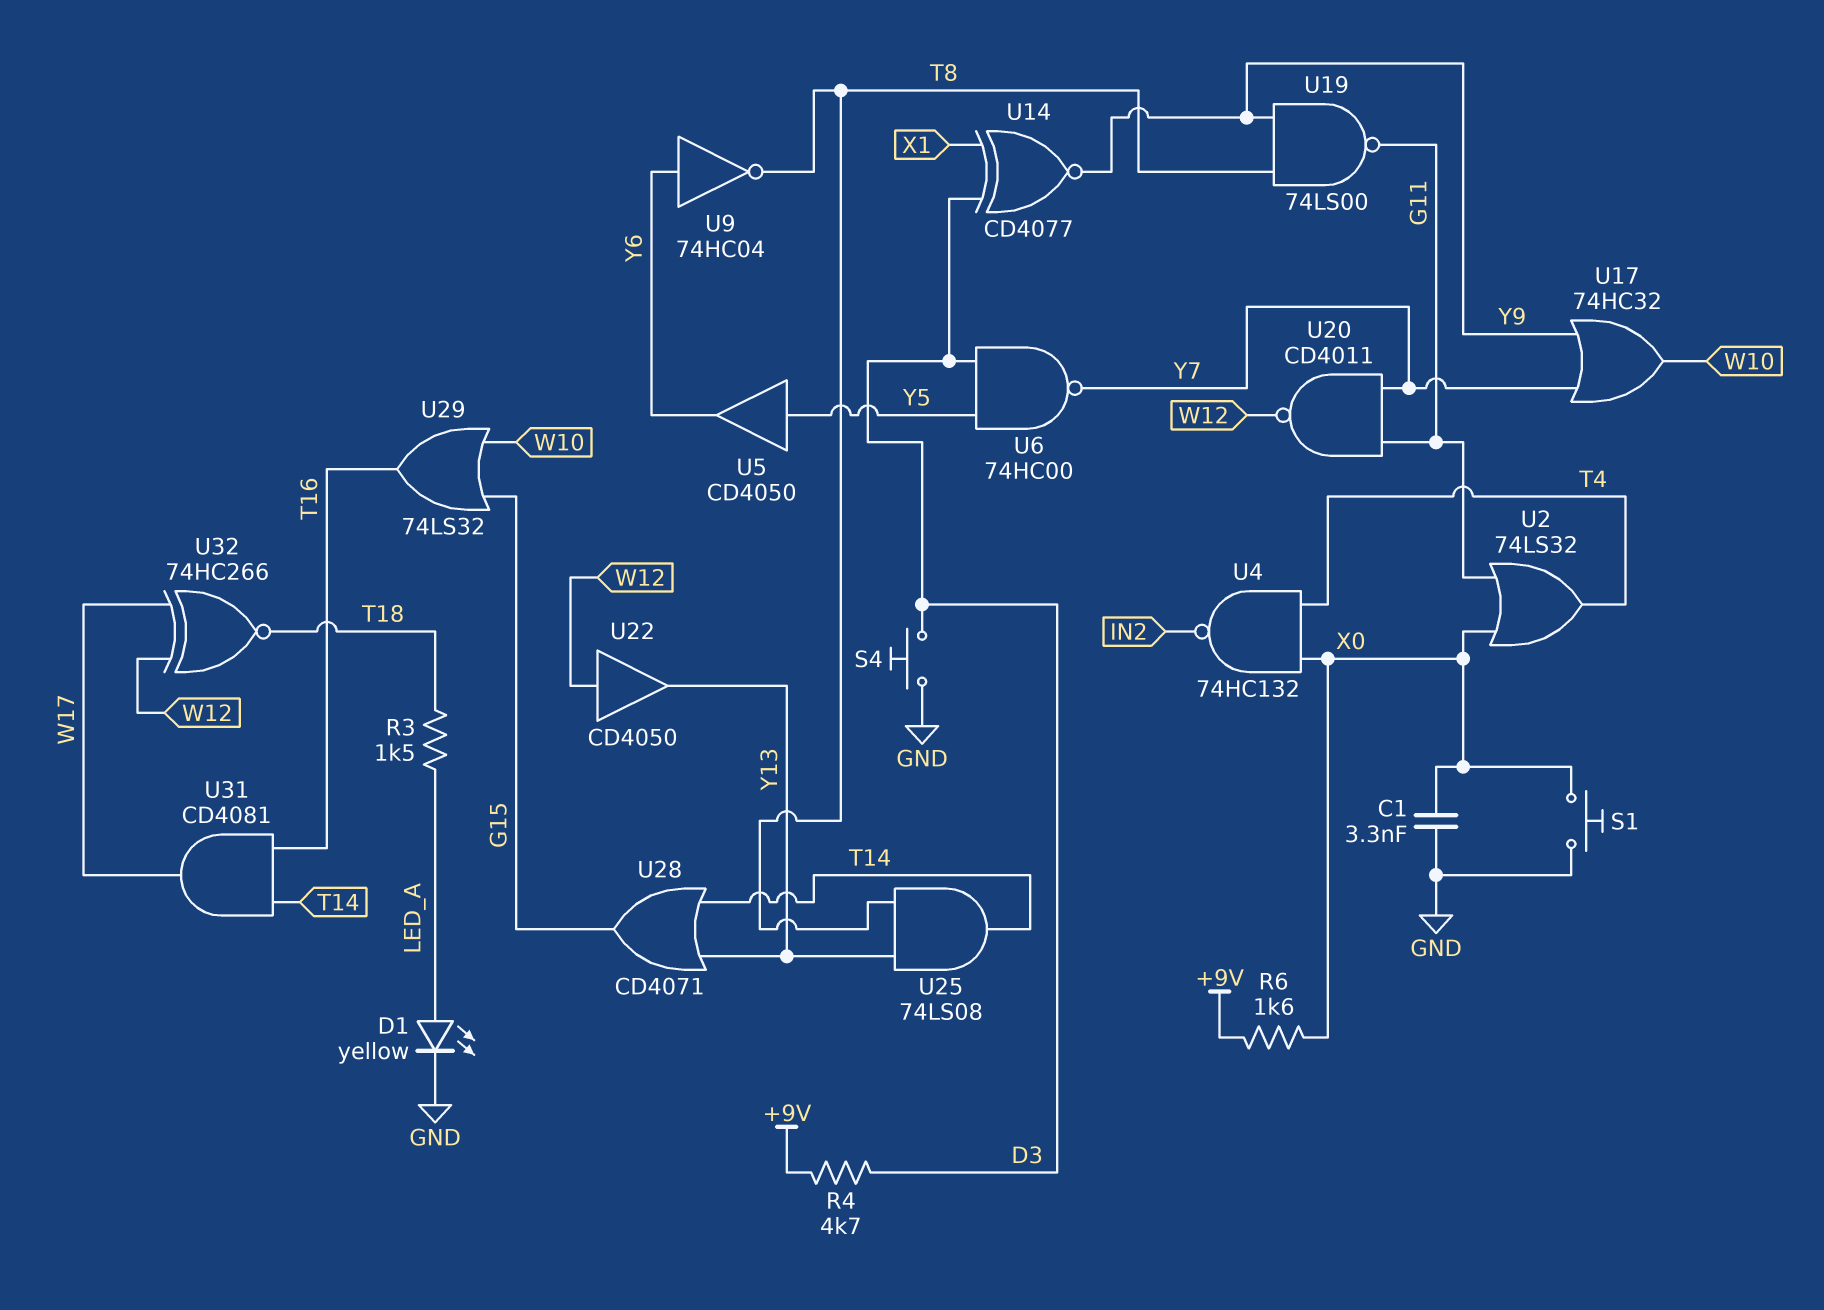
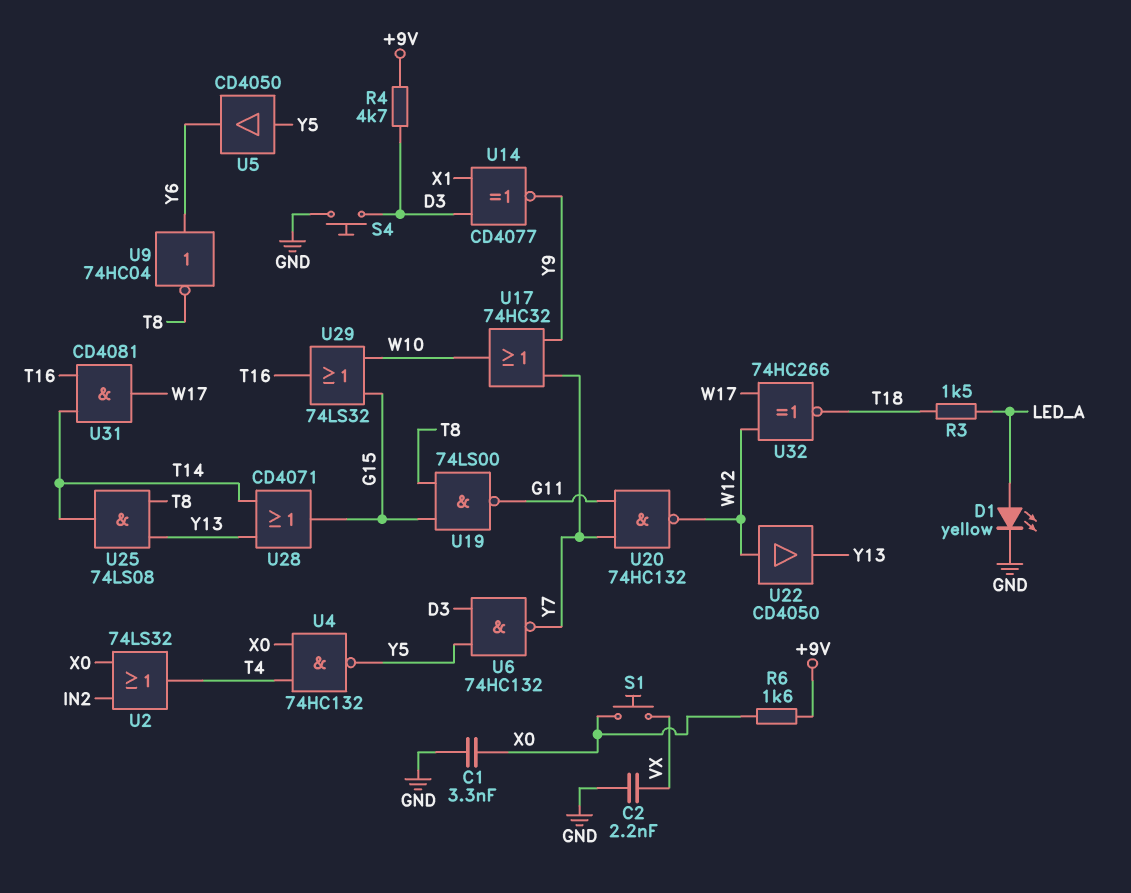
C2: none -> 2.2nF (GND, VX)
S1: button (GND, X0) -> button (VX, X0)
U2: OR 74LS32 (in G11, in X0, out T4) -> OR 74LS32 (in IN2, in X0, out T4)
U4: NAND 74HC132 (in T4, in X0, out IN2) -> NAND 74HC132 (in T4, in X0, out Y5)
U6: NAND 74HC00 (in D3, in Y5, out Y7) -> NAND 74HC132 (in D3, in Y5, out Y7)
U19: NAND 74LS00 (in T8, in Y9, out G11) -> NAND 74LS00 (in G15, in T8, out G11)
U20: NAND CD4011 (in G11, in Y7, out W12) -> NAND 74HC132 (in G11, in Y7, out W12)

